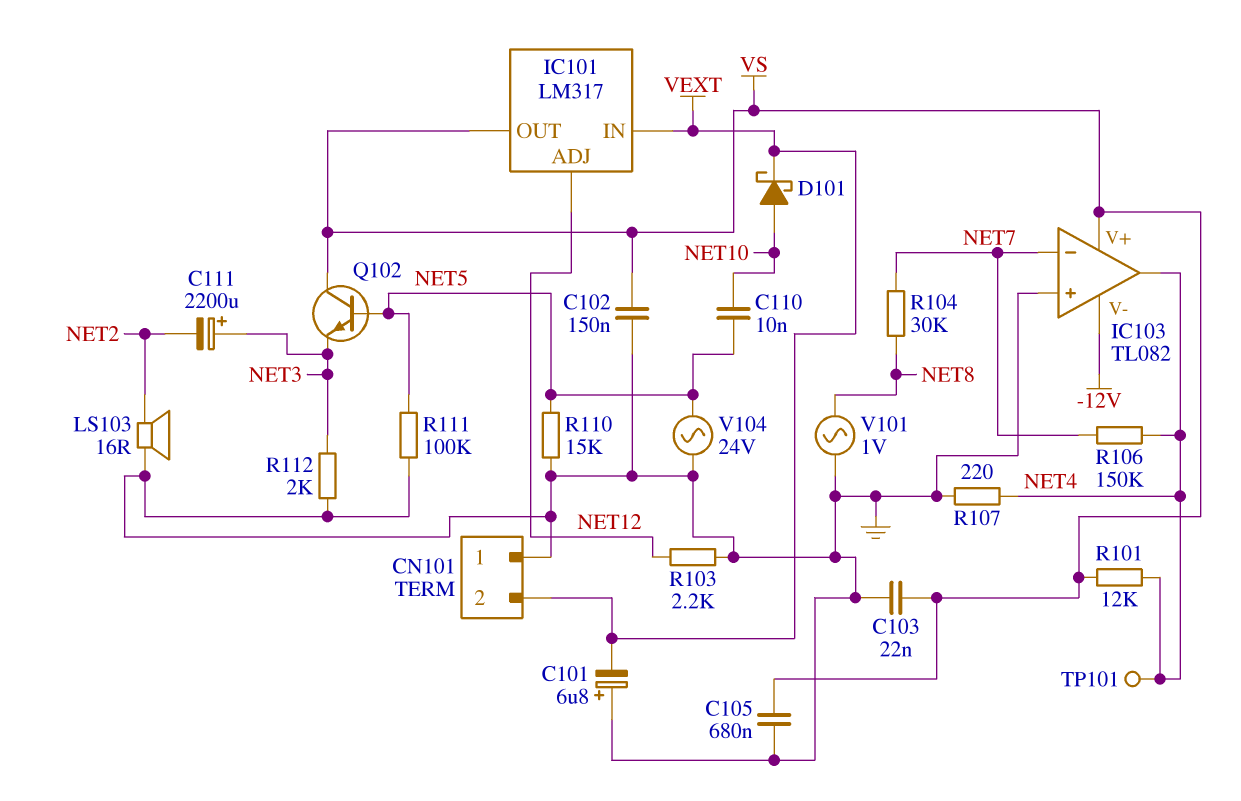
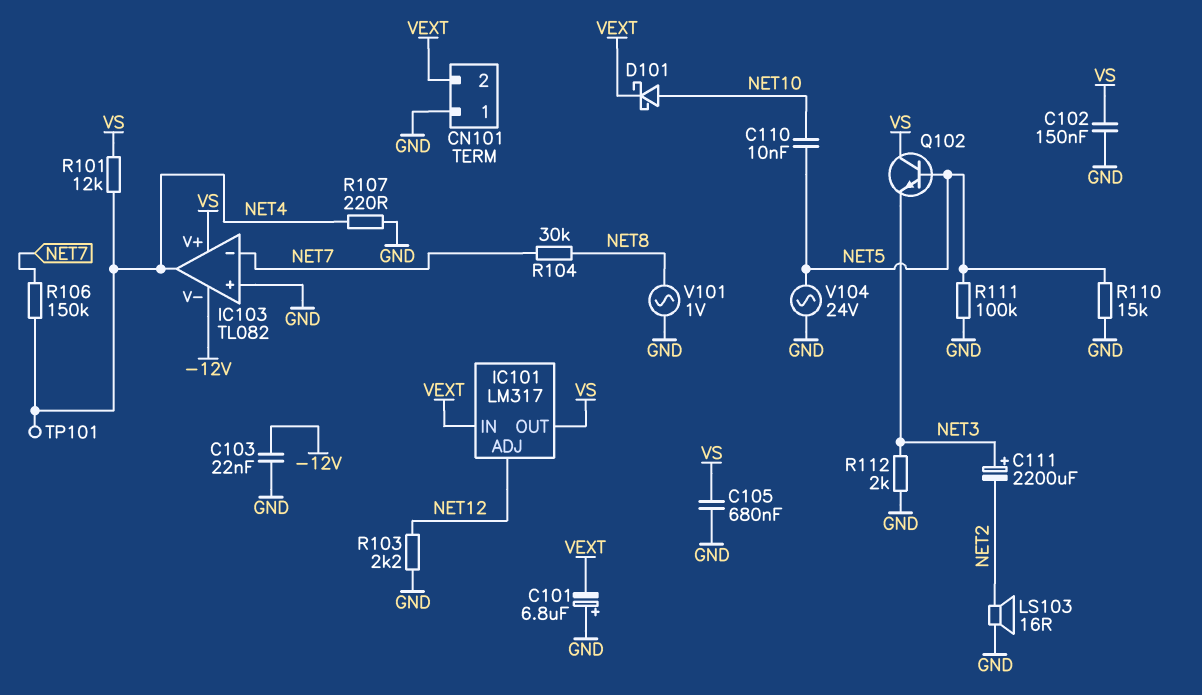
C103: 22nF (GND, VS) -> 22nF (-12V, GND)

